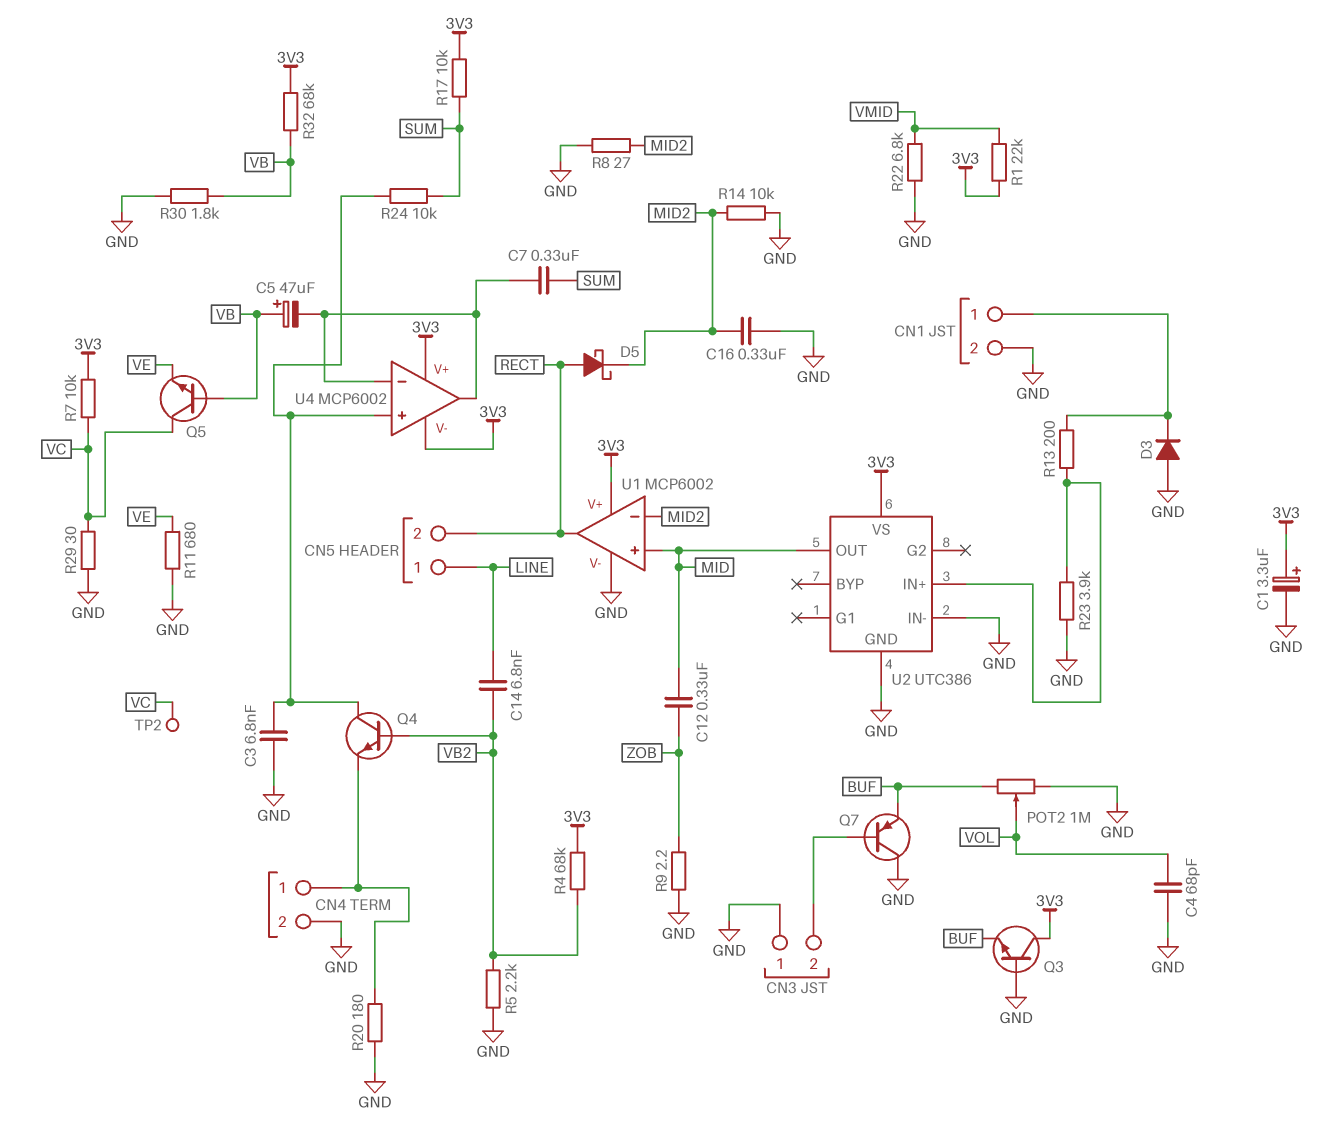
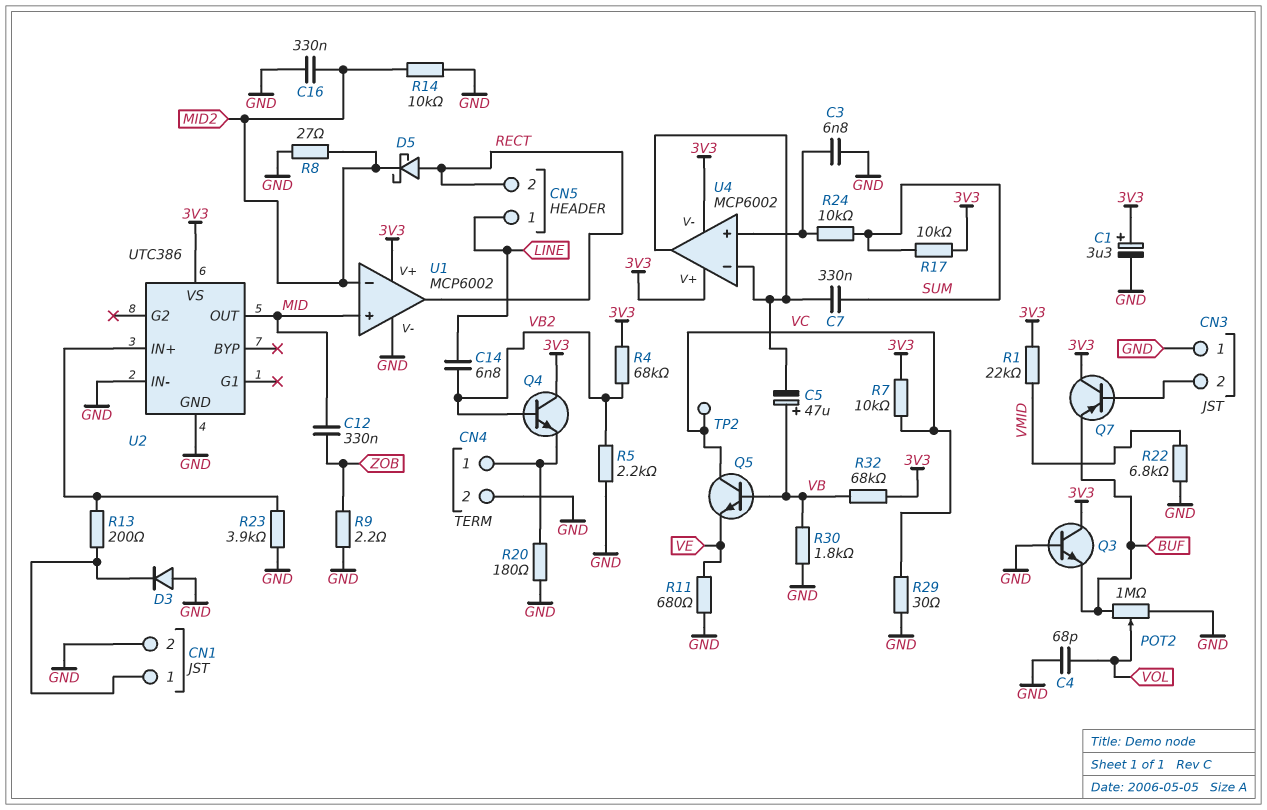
Q4: NPN (B VB2, C U4/in+, E CN4/1) -> NPN (B VB2, C 3V3, E CN4/1)
Q7: PNP (B CN3/2, C GND, E BUF) -> PNP (B CN3/2, C 3V3, E BUF)

